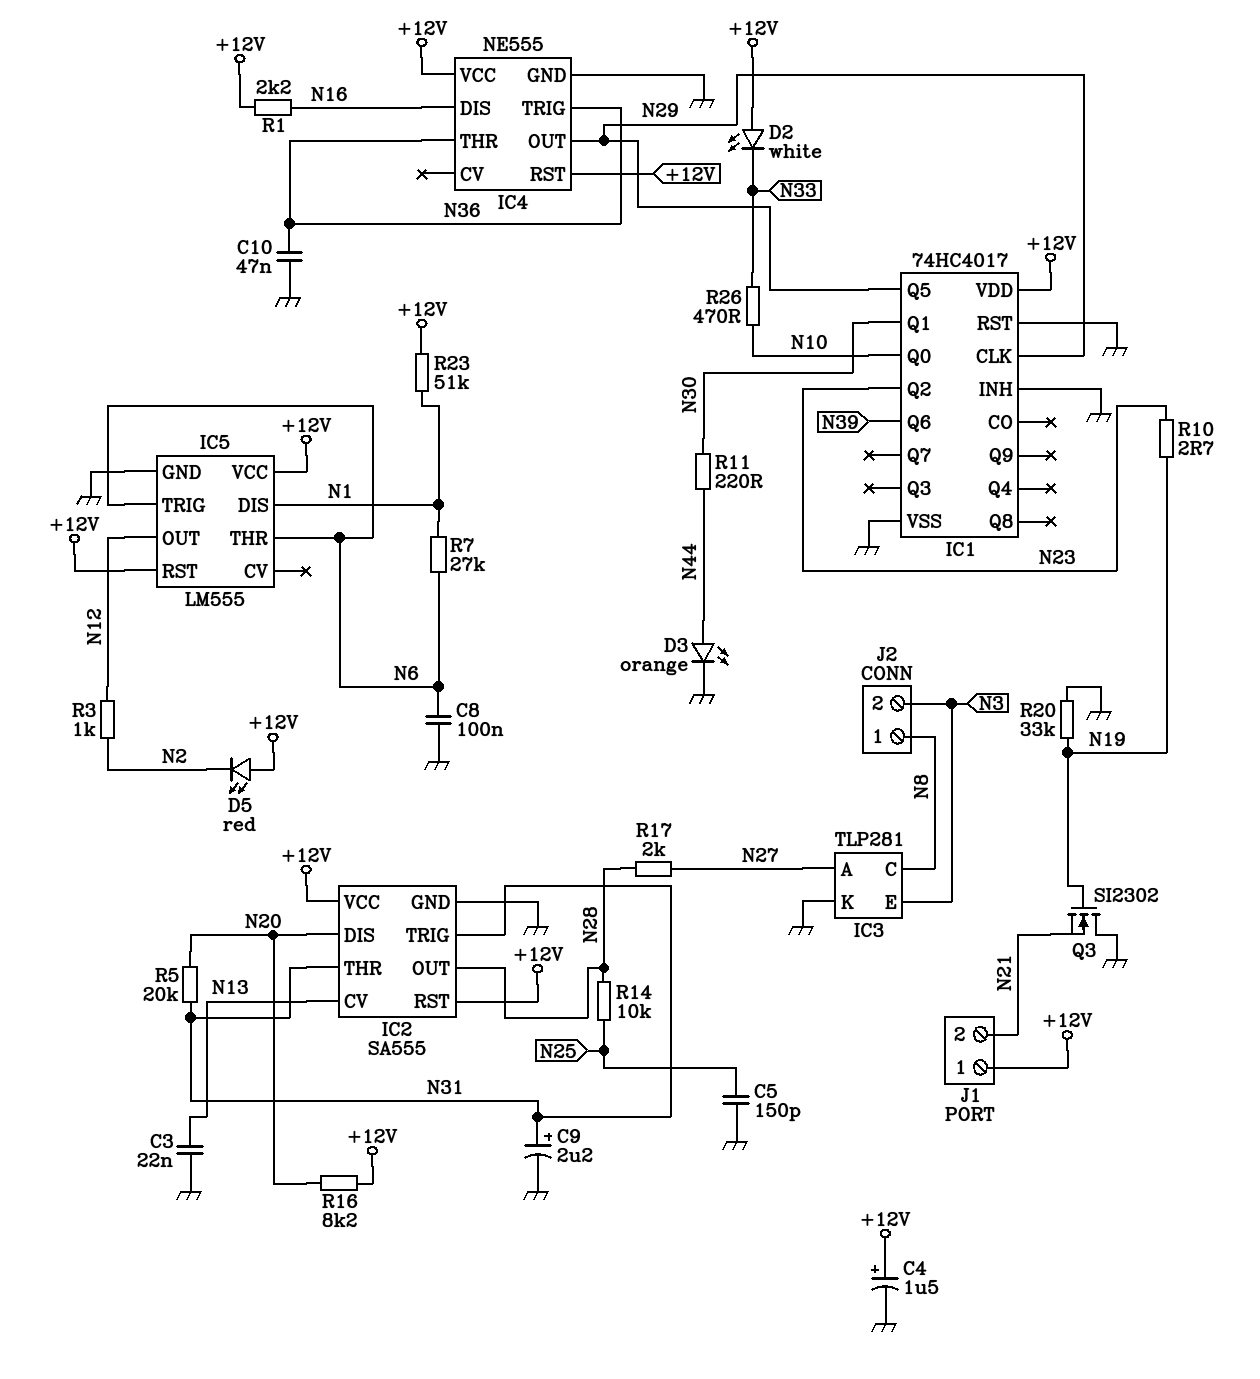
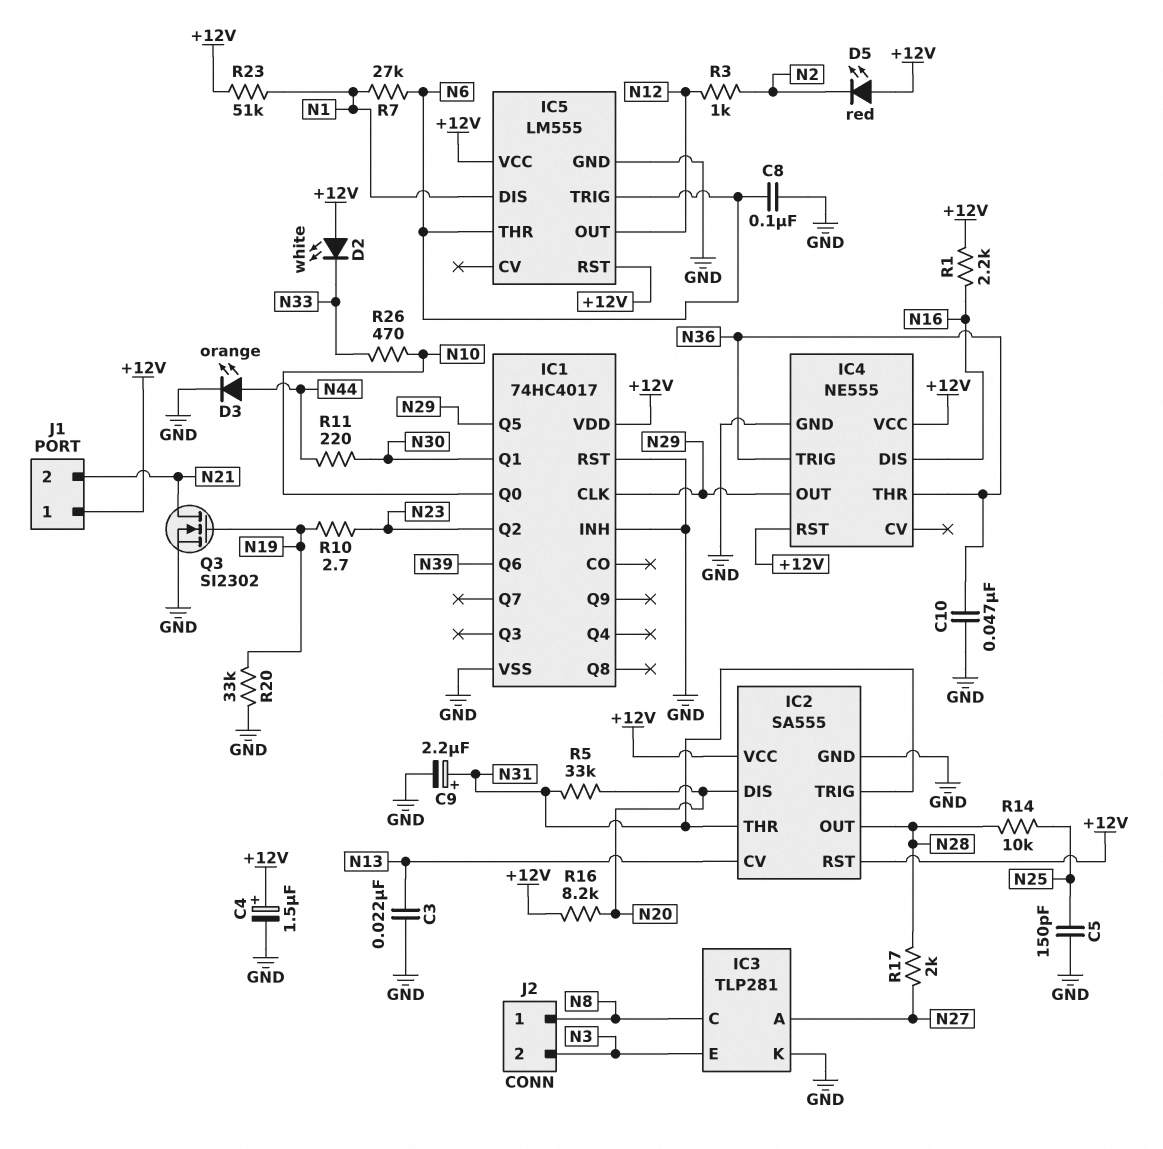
Q3: NMOS SI2302 (G N19, D GND, S N21) -> NMOS SI2302 (G N19, D N21, S GND)
R5: 20k (N20, N31) -> 33k (N20, N31)

